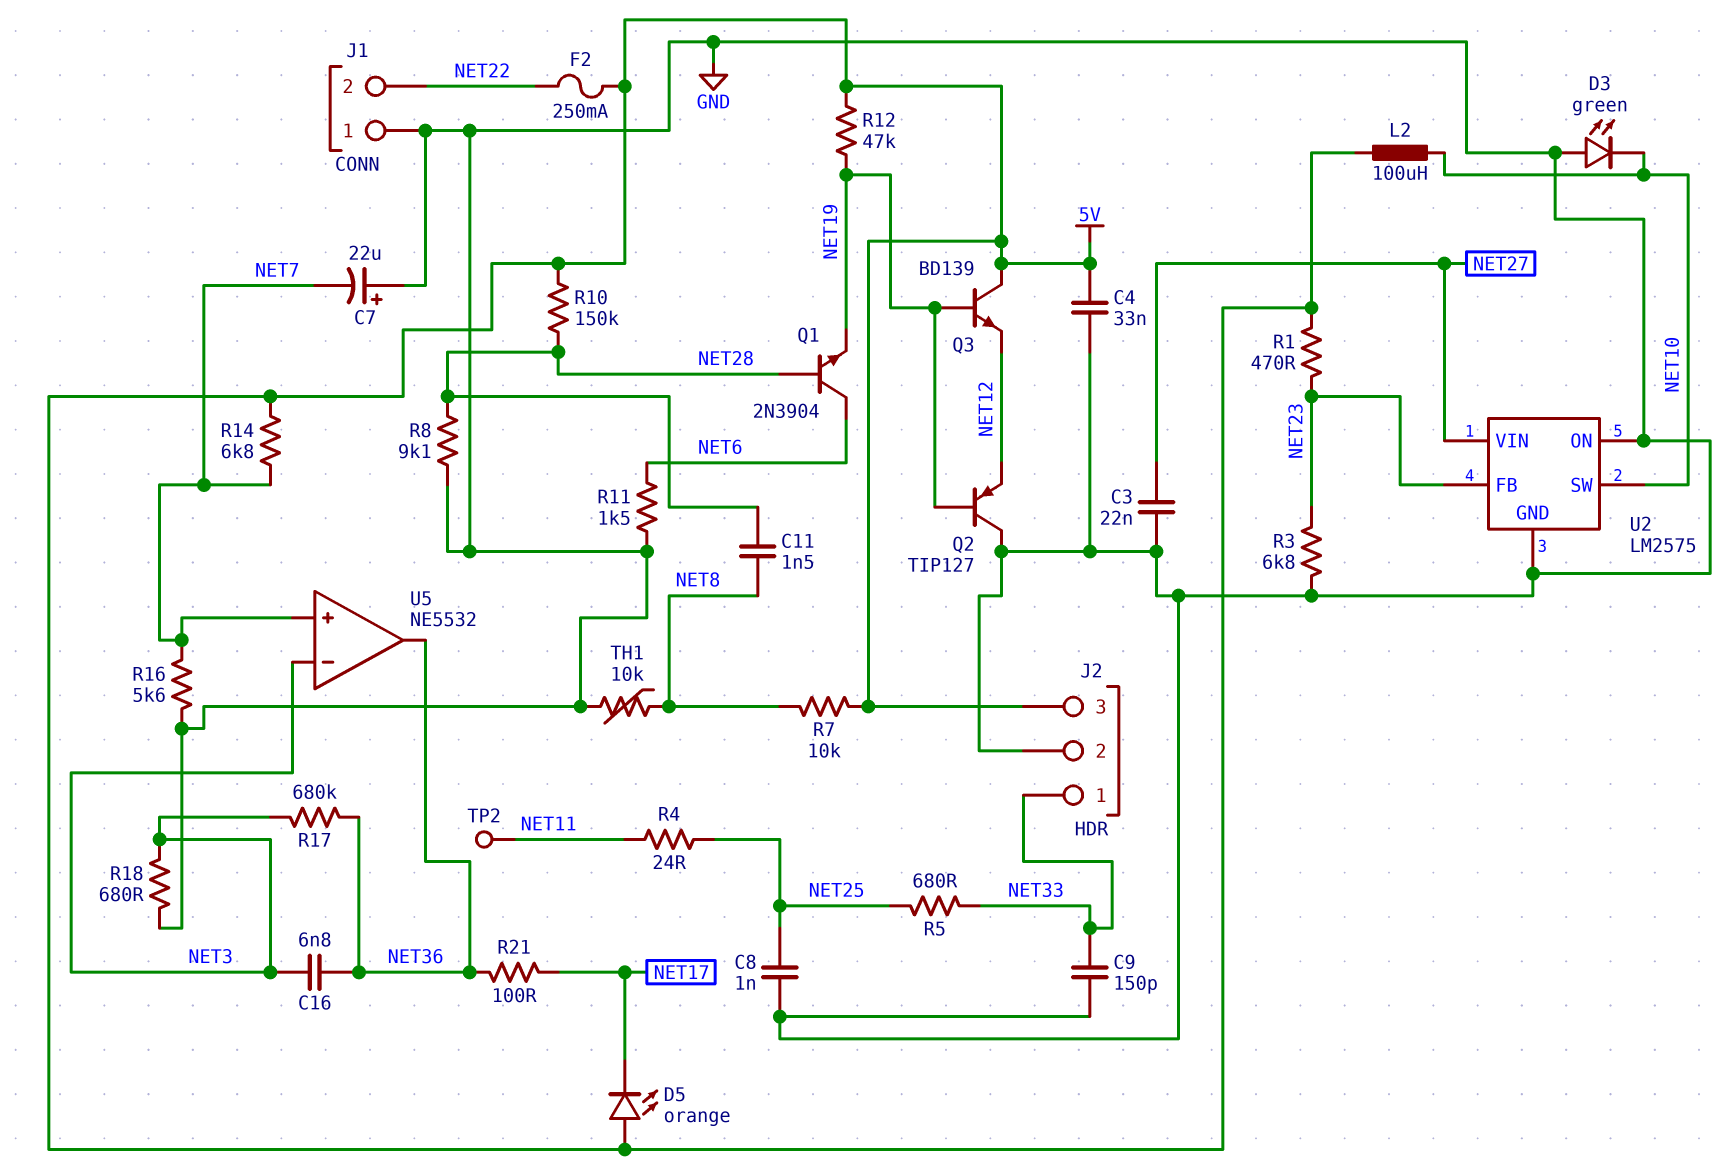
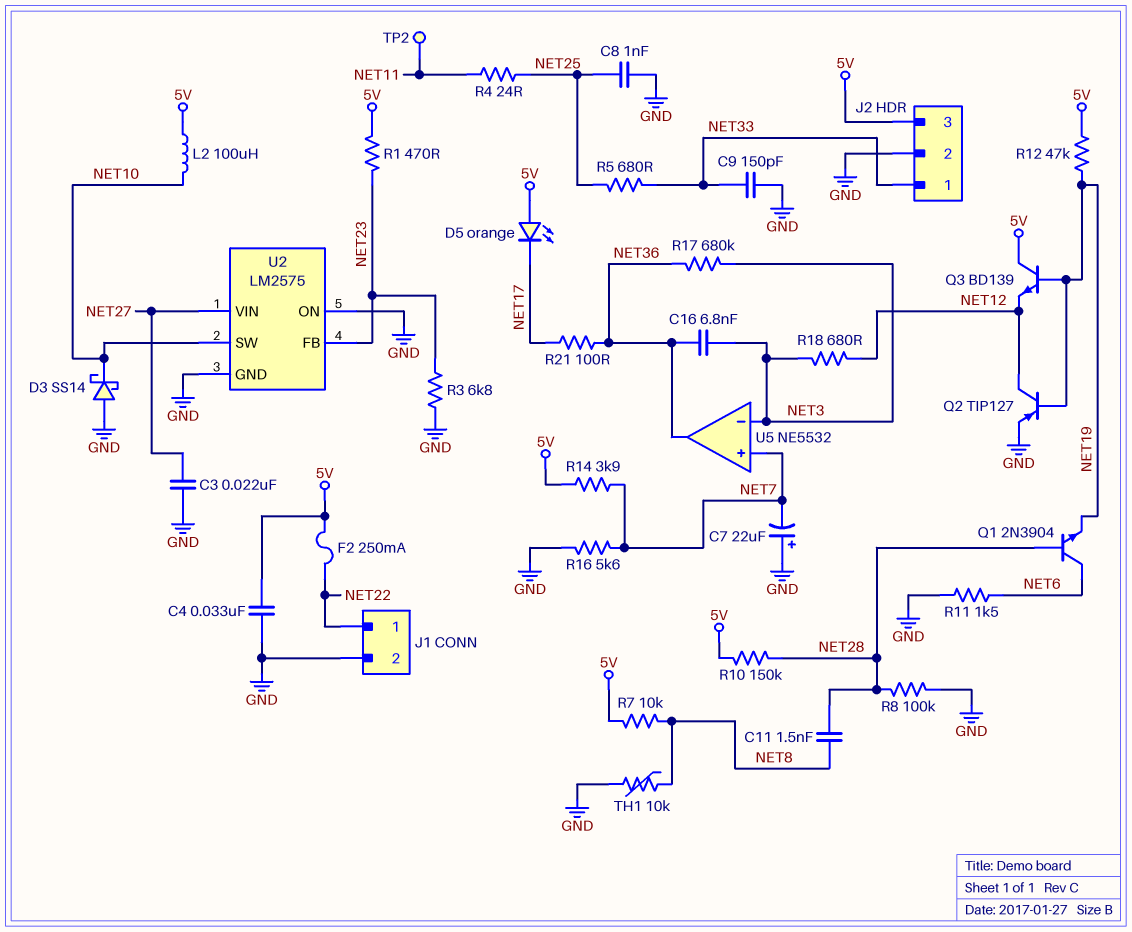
D3: LED green (A GND, K NET10) -> schottky SS14 (A GND, K NET10)
J1 pin 1: GND -> NET22
J1 pin 2: NET22 -> GND
Q2: PNP TIP127 (B NET19, C GND, E NET12) -> PNP TIP127 (B NET19, C NET12, E GND)
R8: 9.1k (GND, NET28) -> 100k (GND, NET28)
R14: 6.8k (5V, NET7) -> 3.9k (5V, NET7)
R18: 680 (GND, NET3) -> 680 (NET3, NET12)

